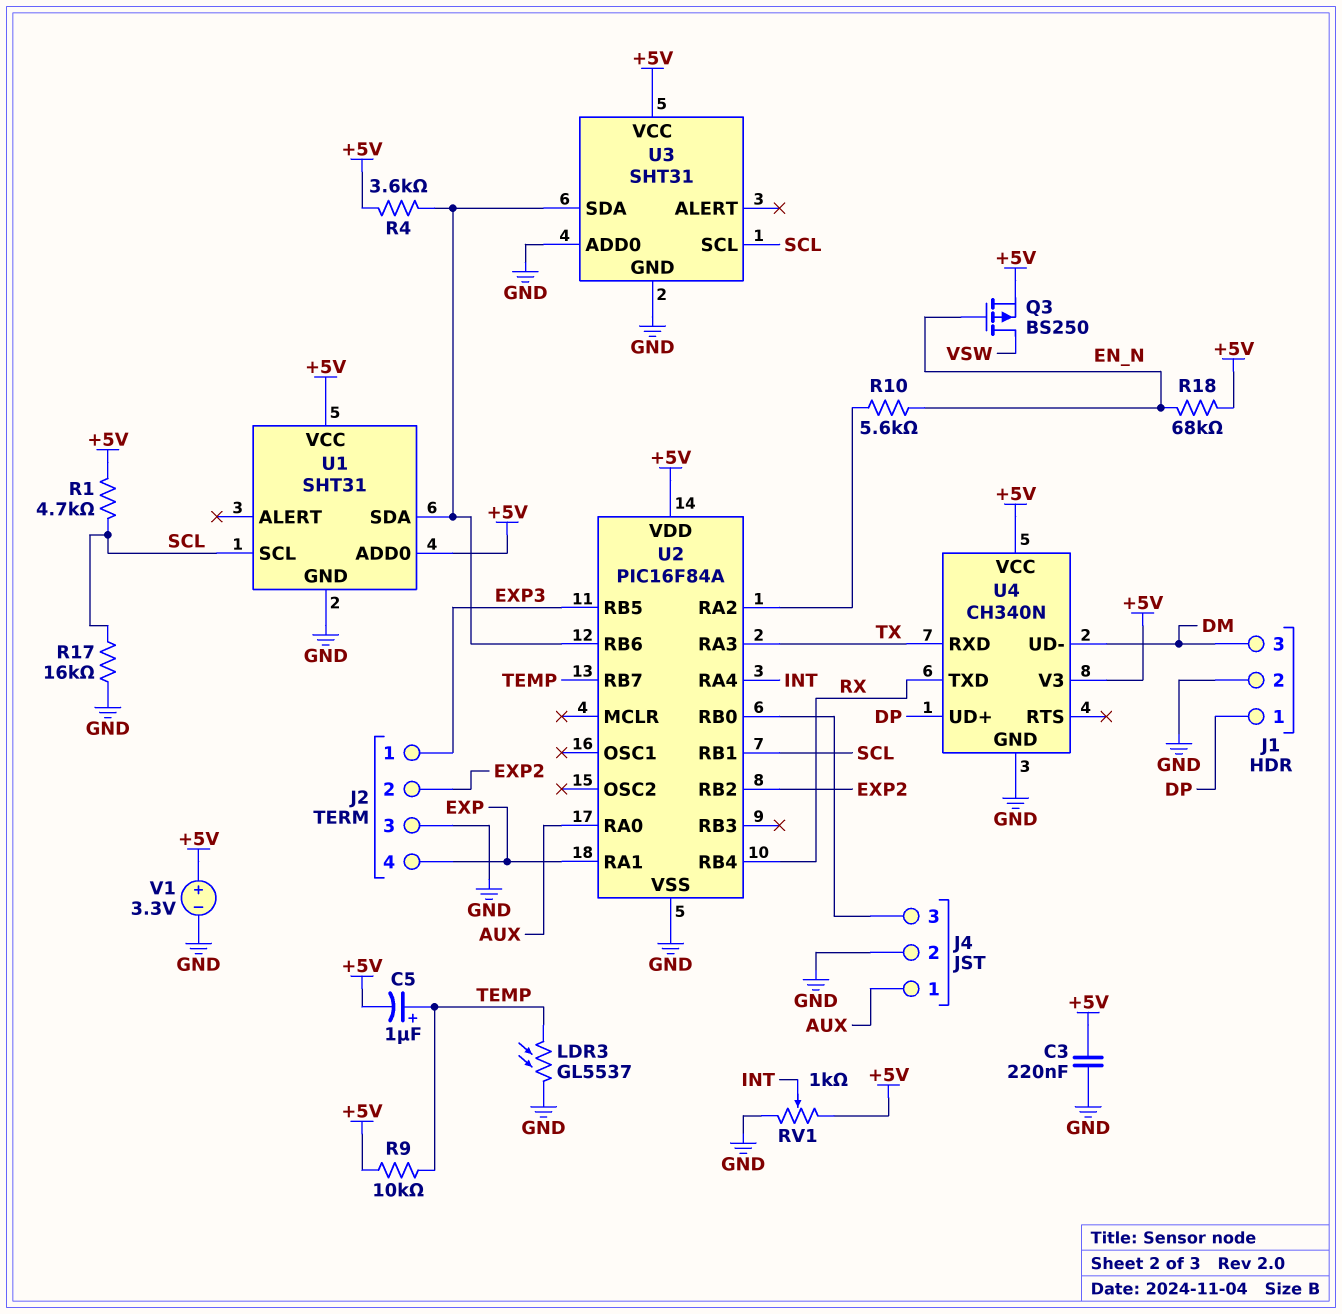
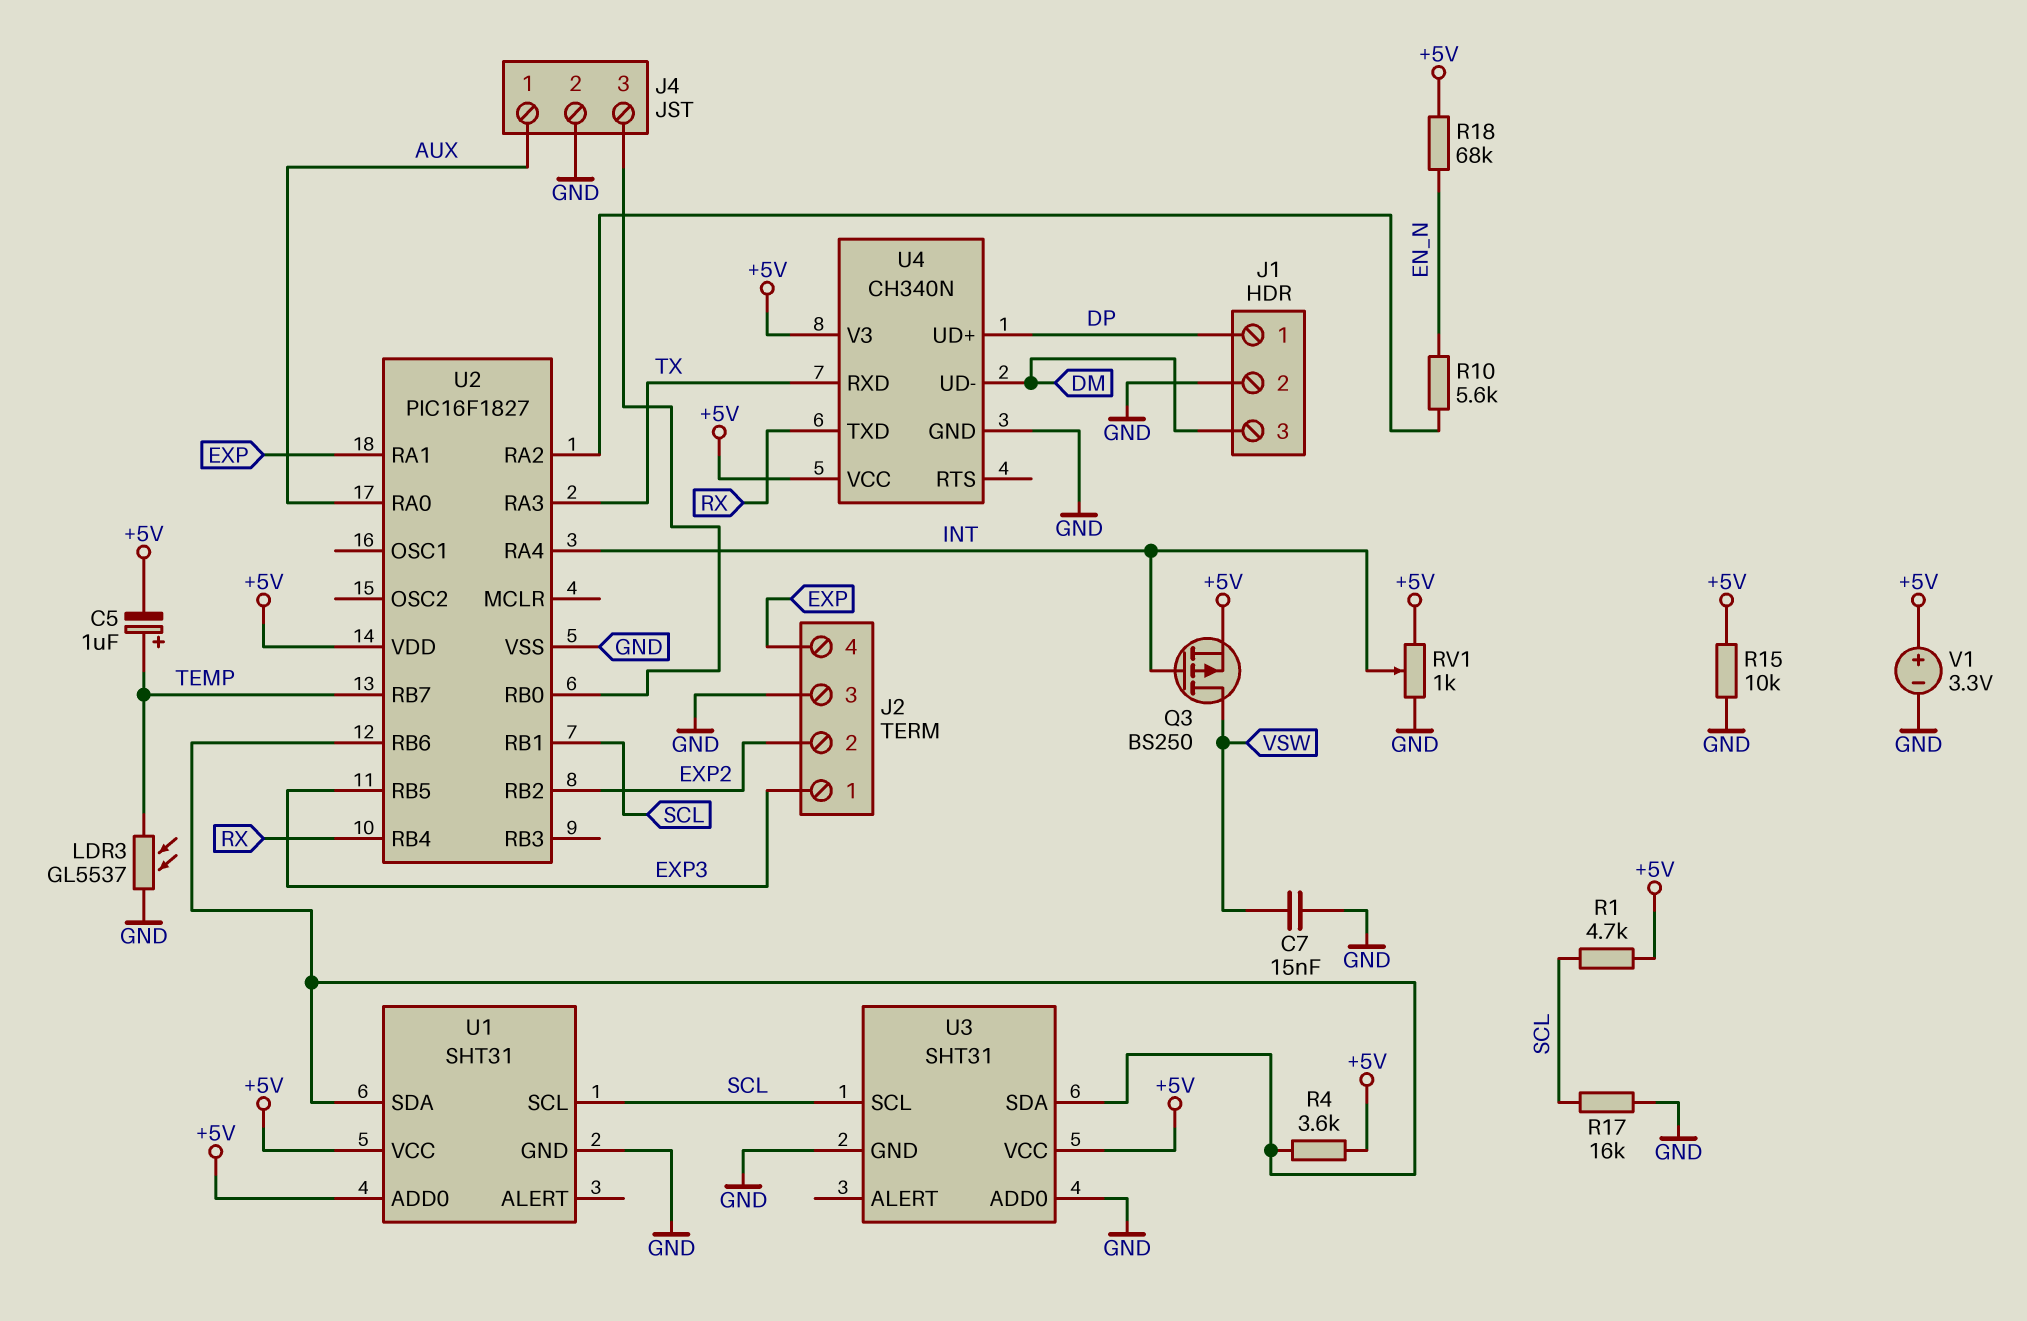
C3: 220nF (+5V, GND) -> none
C7: none -> 15nF (GND, VSW)
Q3: PMOS BS250 (G EN_N, D VSW, S +5V) -> PMOS BS250 (G INT, D VSW, S +5V)
R9: 10k (+5V, TEMP) -> none
R15: none -> 10k (+5V, GND)
U2: PIC16F84A -> PIC16F1827

